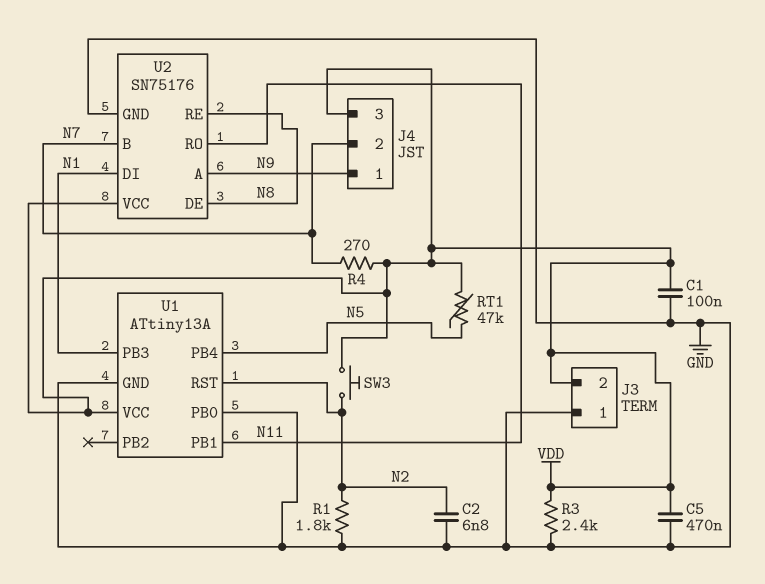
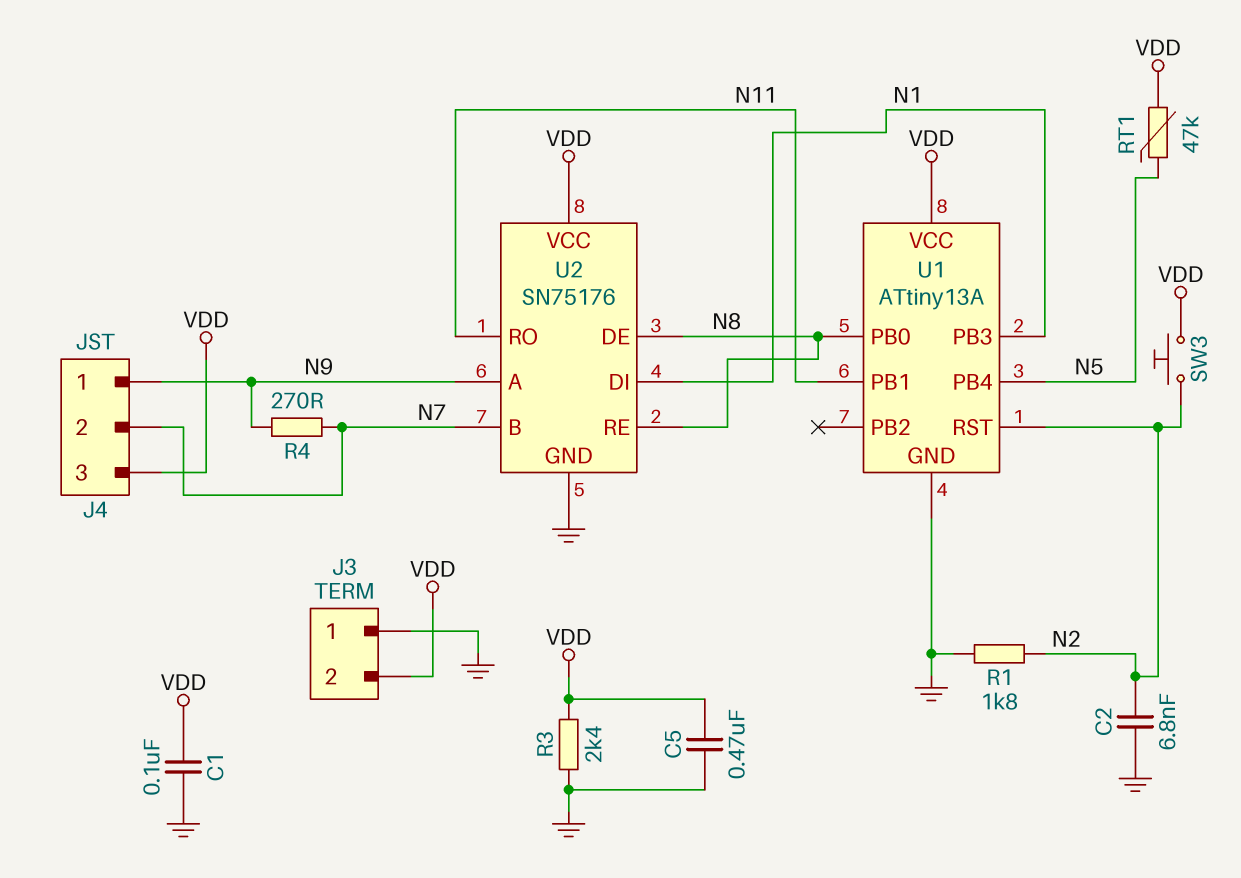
R4: 270 (N7, VDD) -> 270 (N7, N9)
U1 pin PB0: GND -> N8

